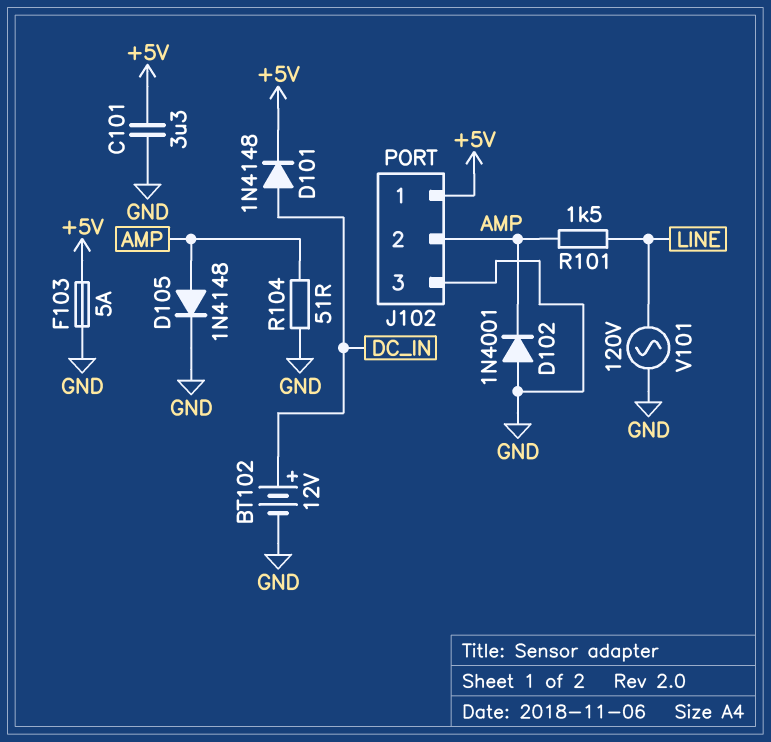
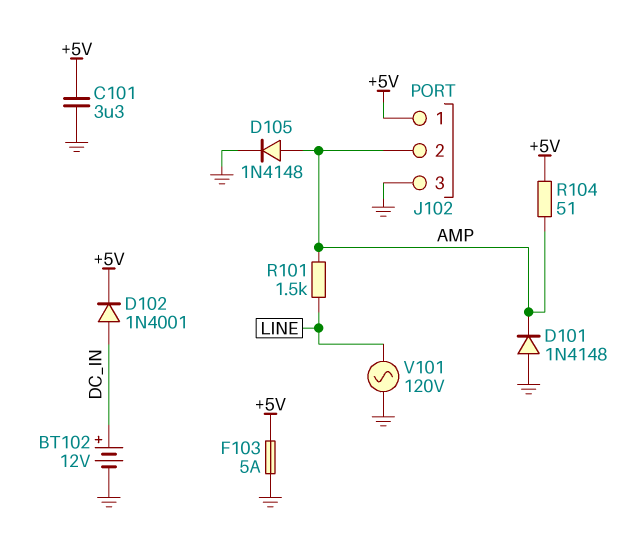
D101: diode 1N4148 (A DC_IN, K +5V) -> diode 1N4148 (A GND, K AMP)
D102: diode 1N4001 (A GND, K AMP) -> diode 1N4001 (A DC_IN, K +5V)
R104: 51 (AMP, GND) -> 51 (+5V, AMP)

